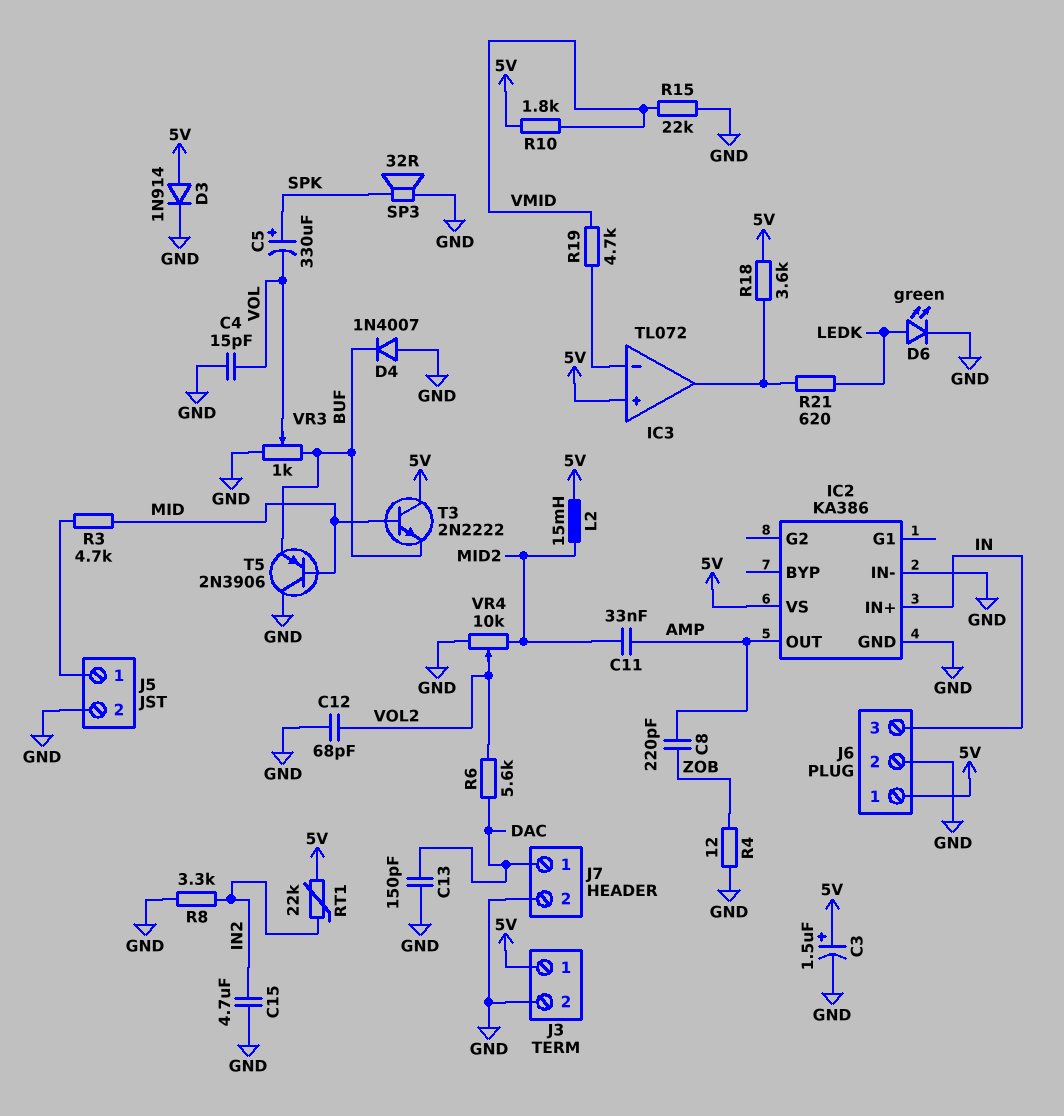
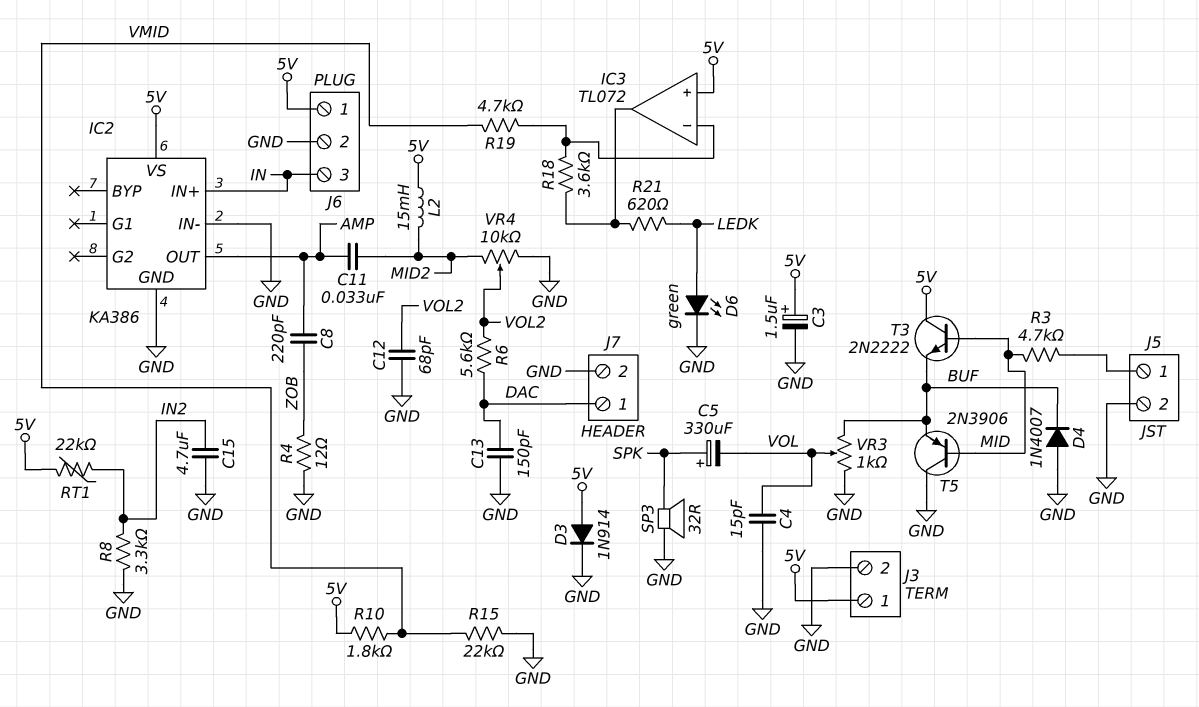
R18: 3.6k (5V, IC3/out) -> 3.6k (IC3/in-, IC3/out)

